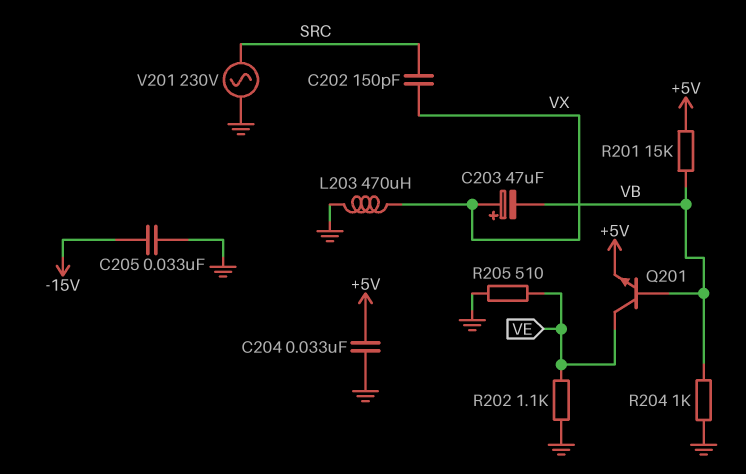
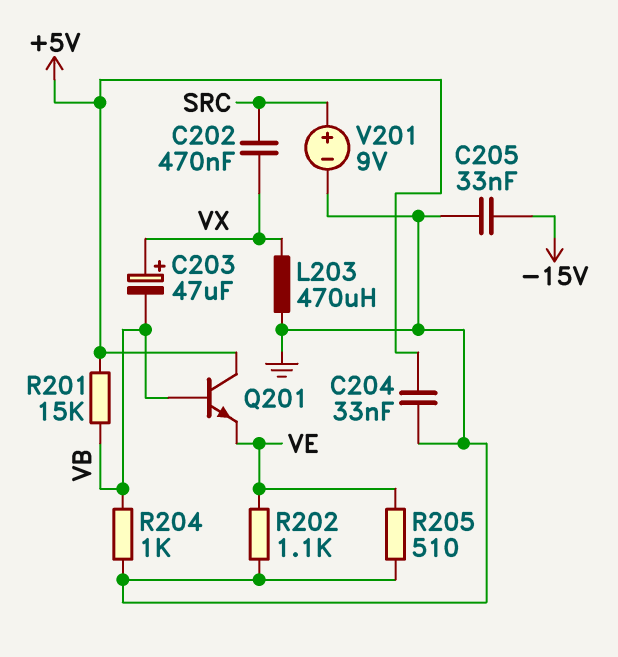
C202: 150pF (SRC, VX) -> 470nF (SRC, VX)
Q201: NPN (B VB, C VE, E +5V) -> NPN (B VB, C +5V, E VE)
V201: AC 230V (GND, SRC) -> 9V (plus SRC, minus GND)

